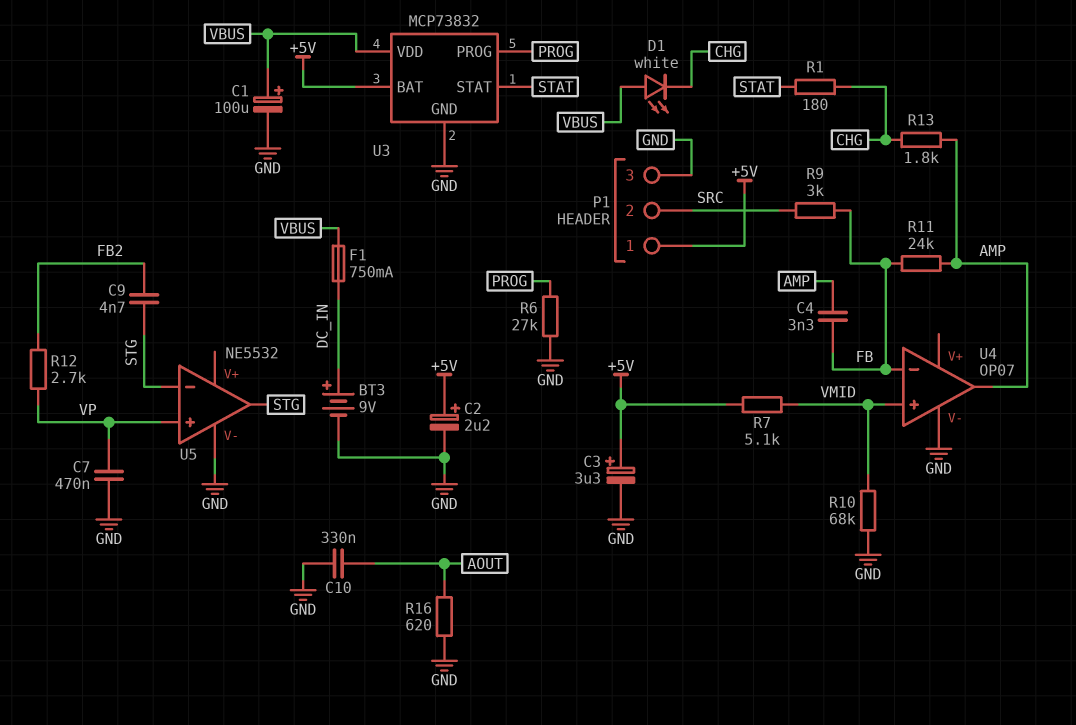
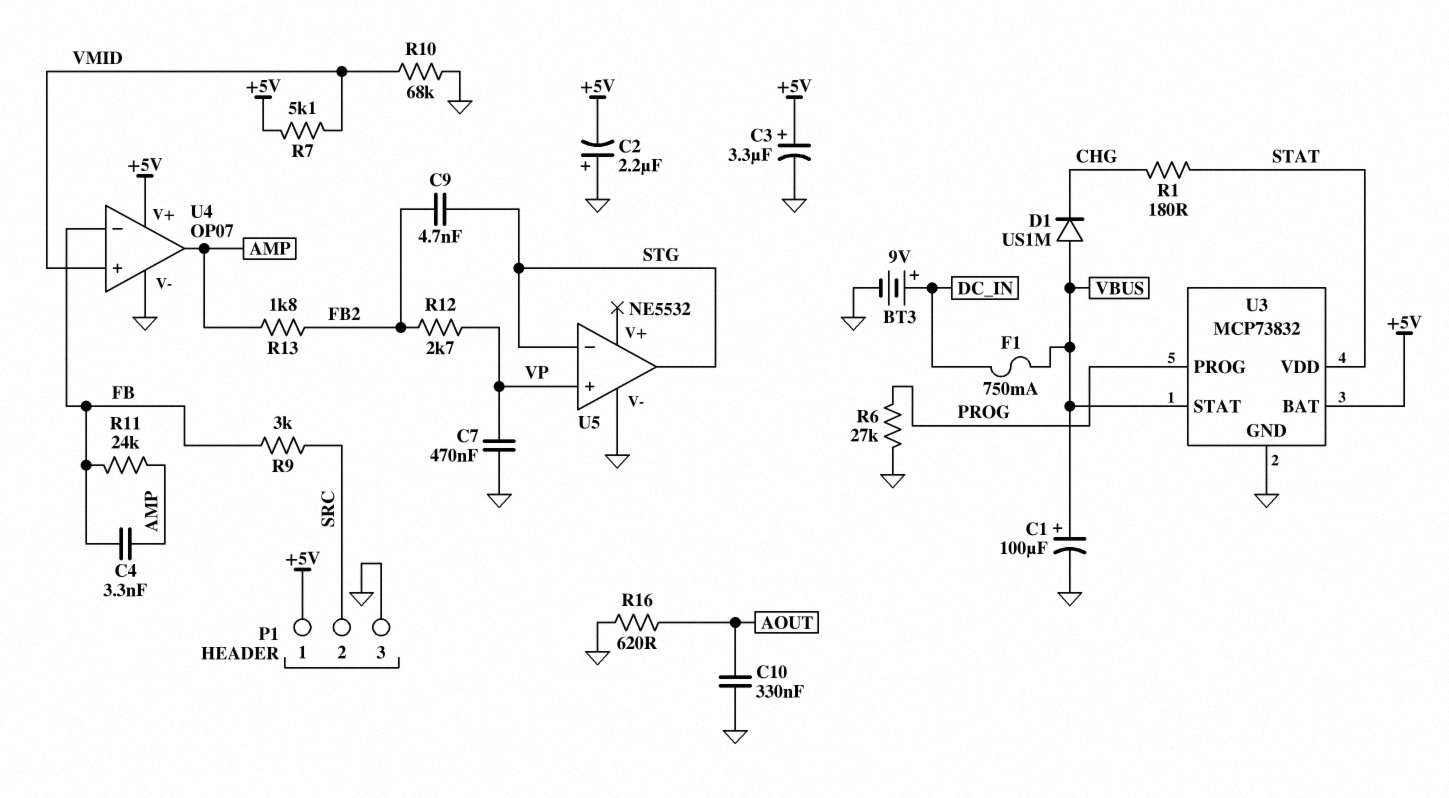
C2: 2.2uF (plus +5V, minus GND) -> 2.2uF (plus GND, minus +5V)
D1: LED white (A VBUS, K CHG) -> diode US1M (A VBUS, K CHG)
R13: 1.8k (AMP, CHG) -> 1.8k (AMP, FB2)
U3 pin STAT: STAT -> VBUS
U3 pin VDD: VBUS -> STAT
U4 pin V+: none -> +5V

